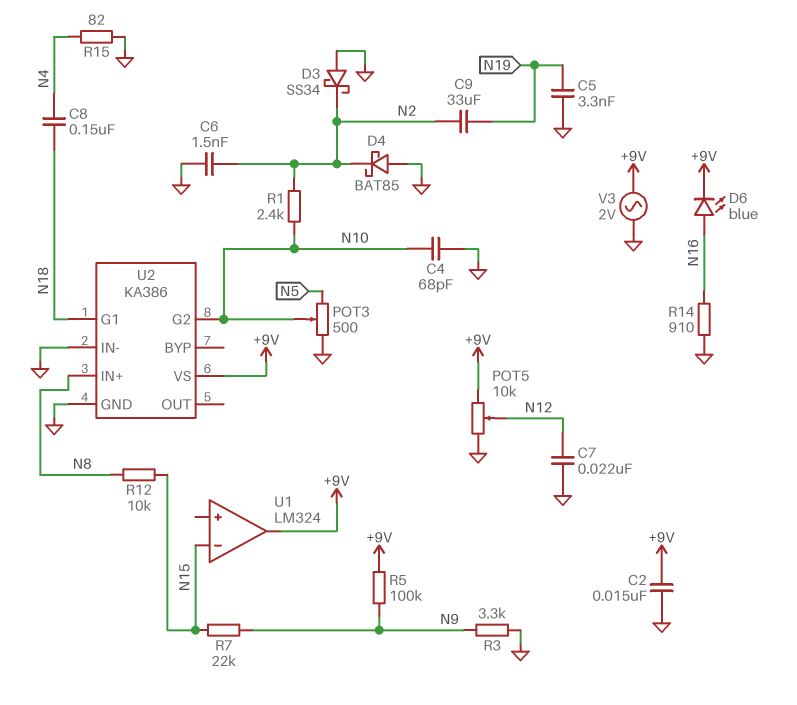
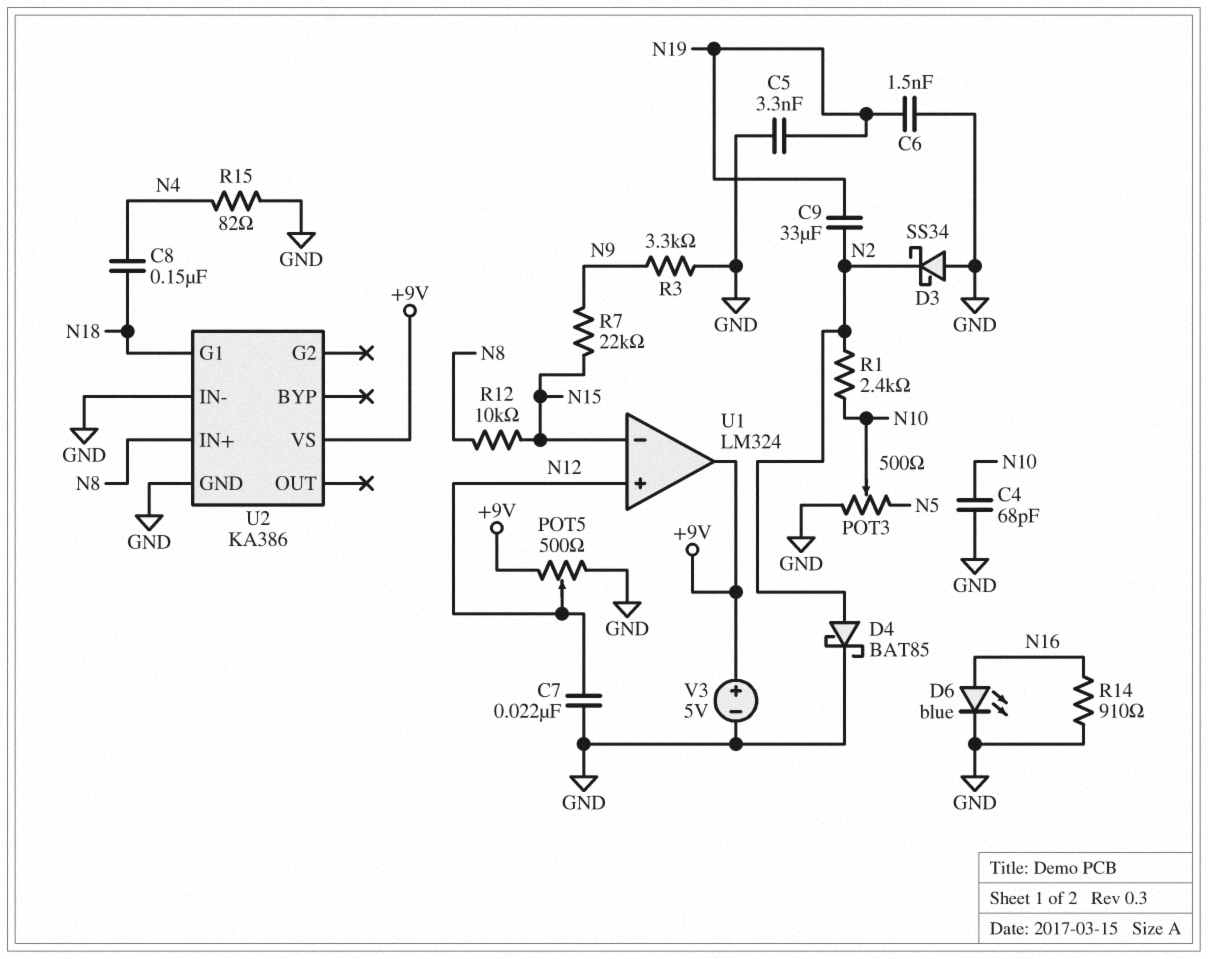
C2: 15nF (+9V, GND) -> none
C6: 1.5nF (GND, N2) -> 1.5nF (GND, N19)
D4: schottky BAT85 (A GND, K N2) -> schottky BAT85 (A N2, K GND)
D6: LED blue (A N16, K +9V) -> LED blue (A N16, K GND)
POT5: 10k (+9V, GND, wiper N12) -> 500 (+9V, GND, wiper N12)
R5: 100k (+9V, N9) -> none
U1 pin in+: none -> N12
U2 pin G2: N10 -> none
V3: AC 2V (+9V, GND) -> 5V (plus +9V, minus GND)

